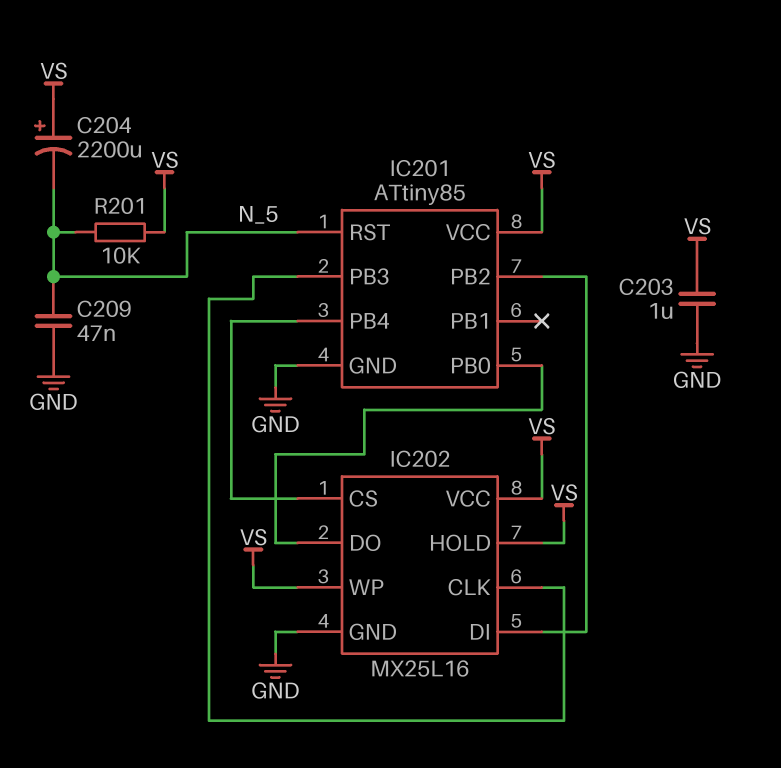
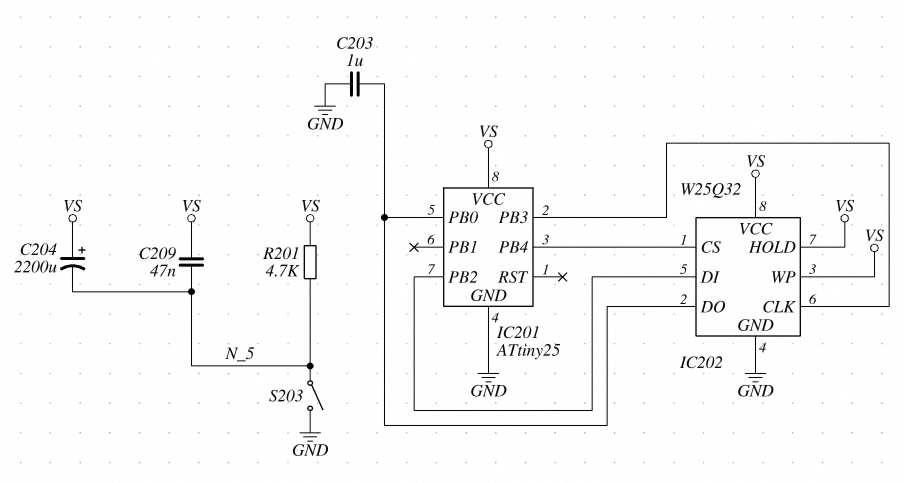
C203: 1uF (GND, VS) -> 1uF (GND, IC201/PB0)
C209: 47nF (GND, N_5) -> 47nF (N_5, VS)
IC201: ATtiny85 -> ATtiny25
IC201 pin RST: N_5 -> none
IC202: MX25L16 -> W25Q32
R201: 10k (N_5, VS) -> 4.7k (N_5, VS)
S203: none -> switch (GND, N_5)

